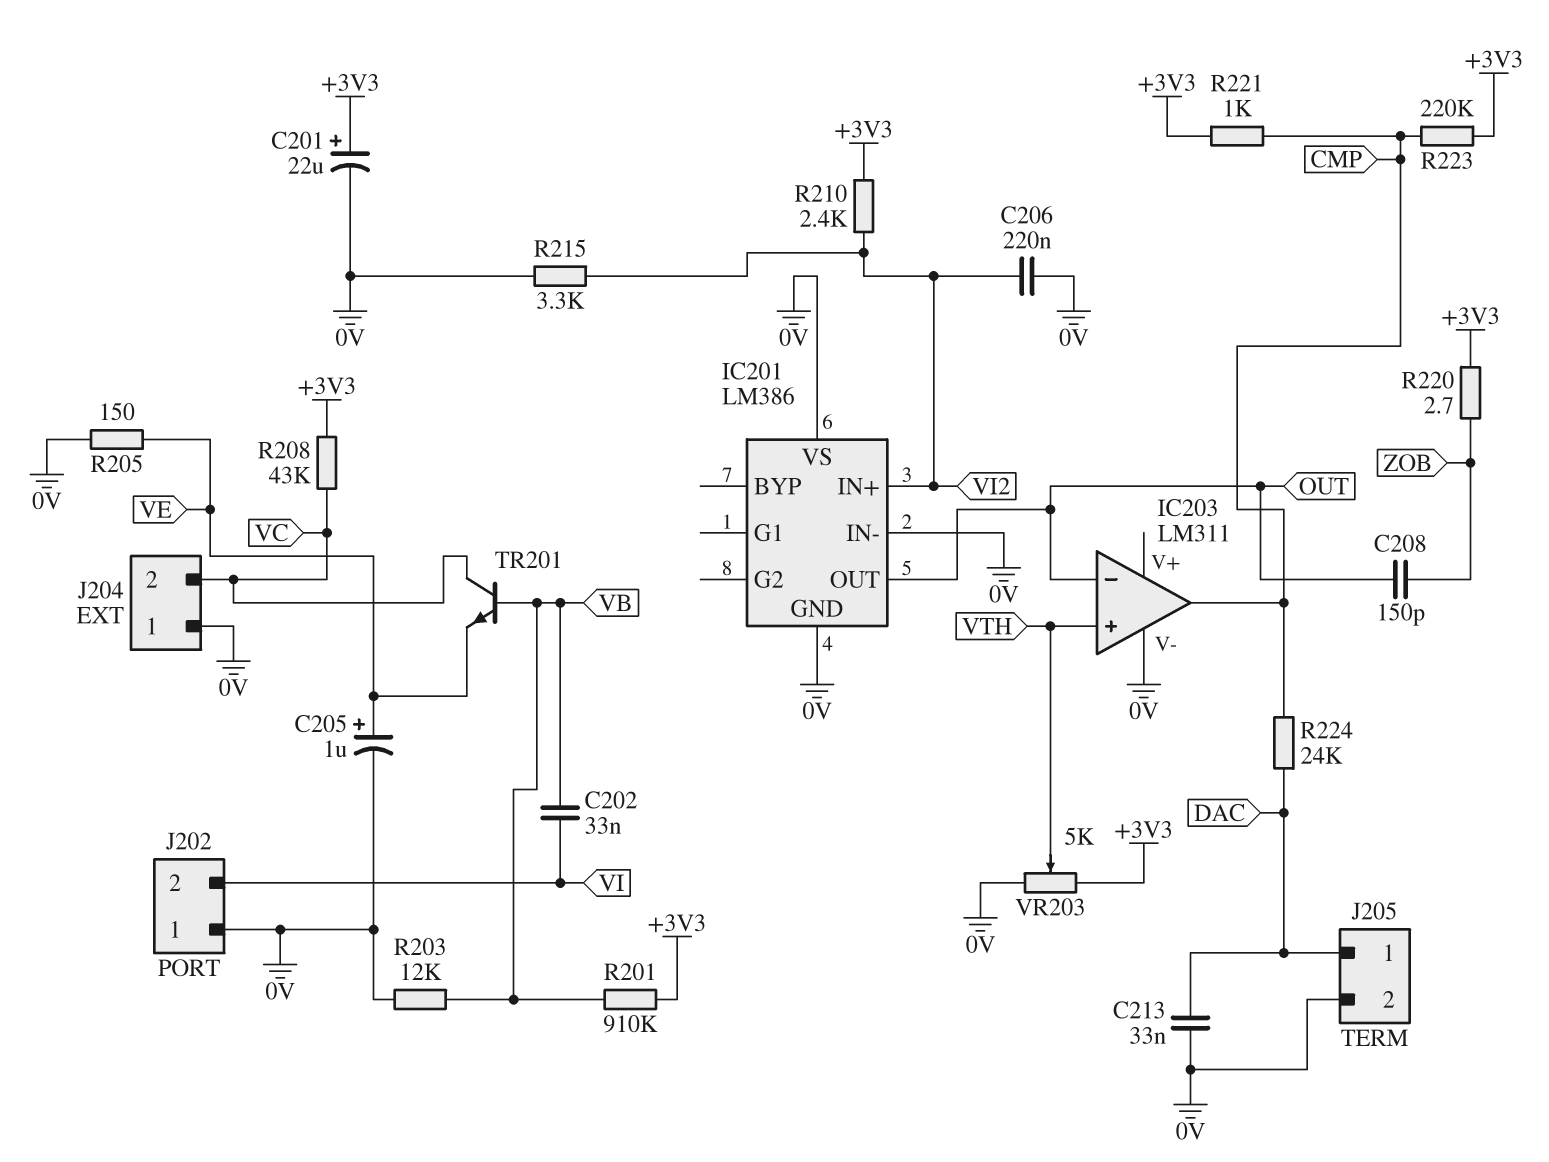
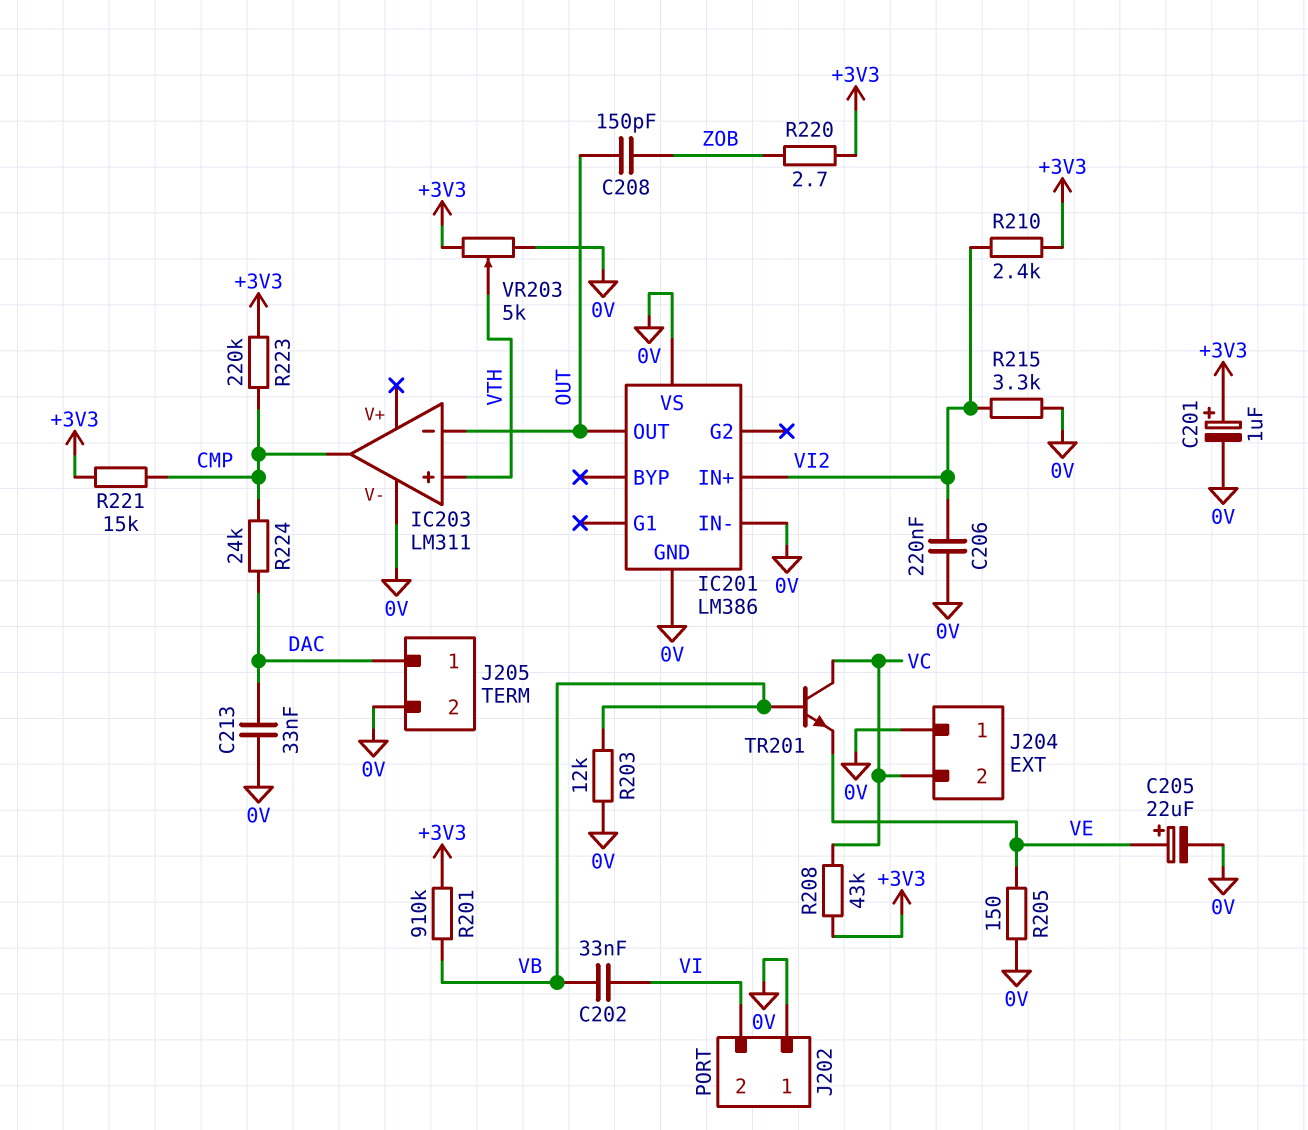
C201: 22uF (plus +3V3, minus 0V) -> 1uF (plus +3V3, minus 0V)
C205: 1uF (plus VE, minus 0V) -> 22uF (plus VE, minus 0V)
R221: 1k (+3V3, CMP) -> 15k (+3V3, CMP)

